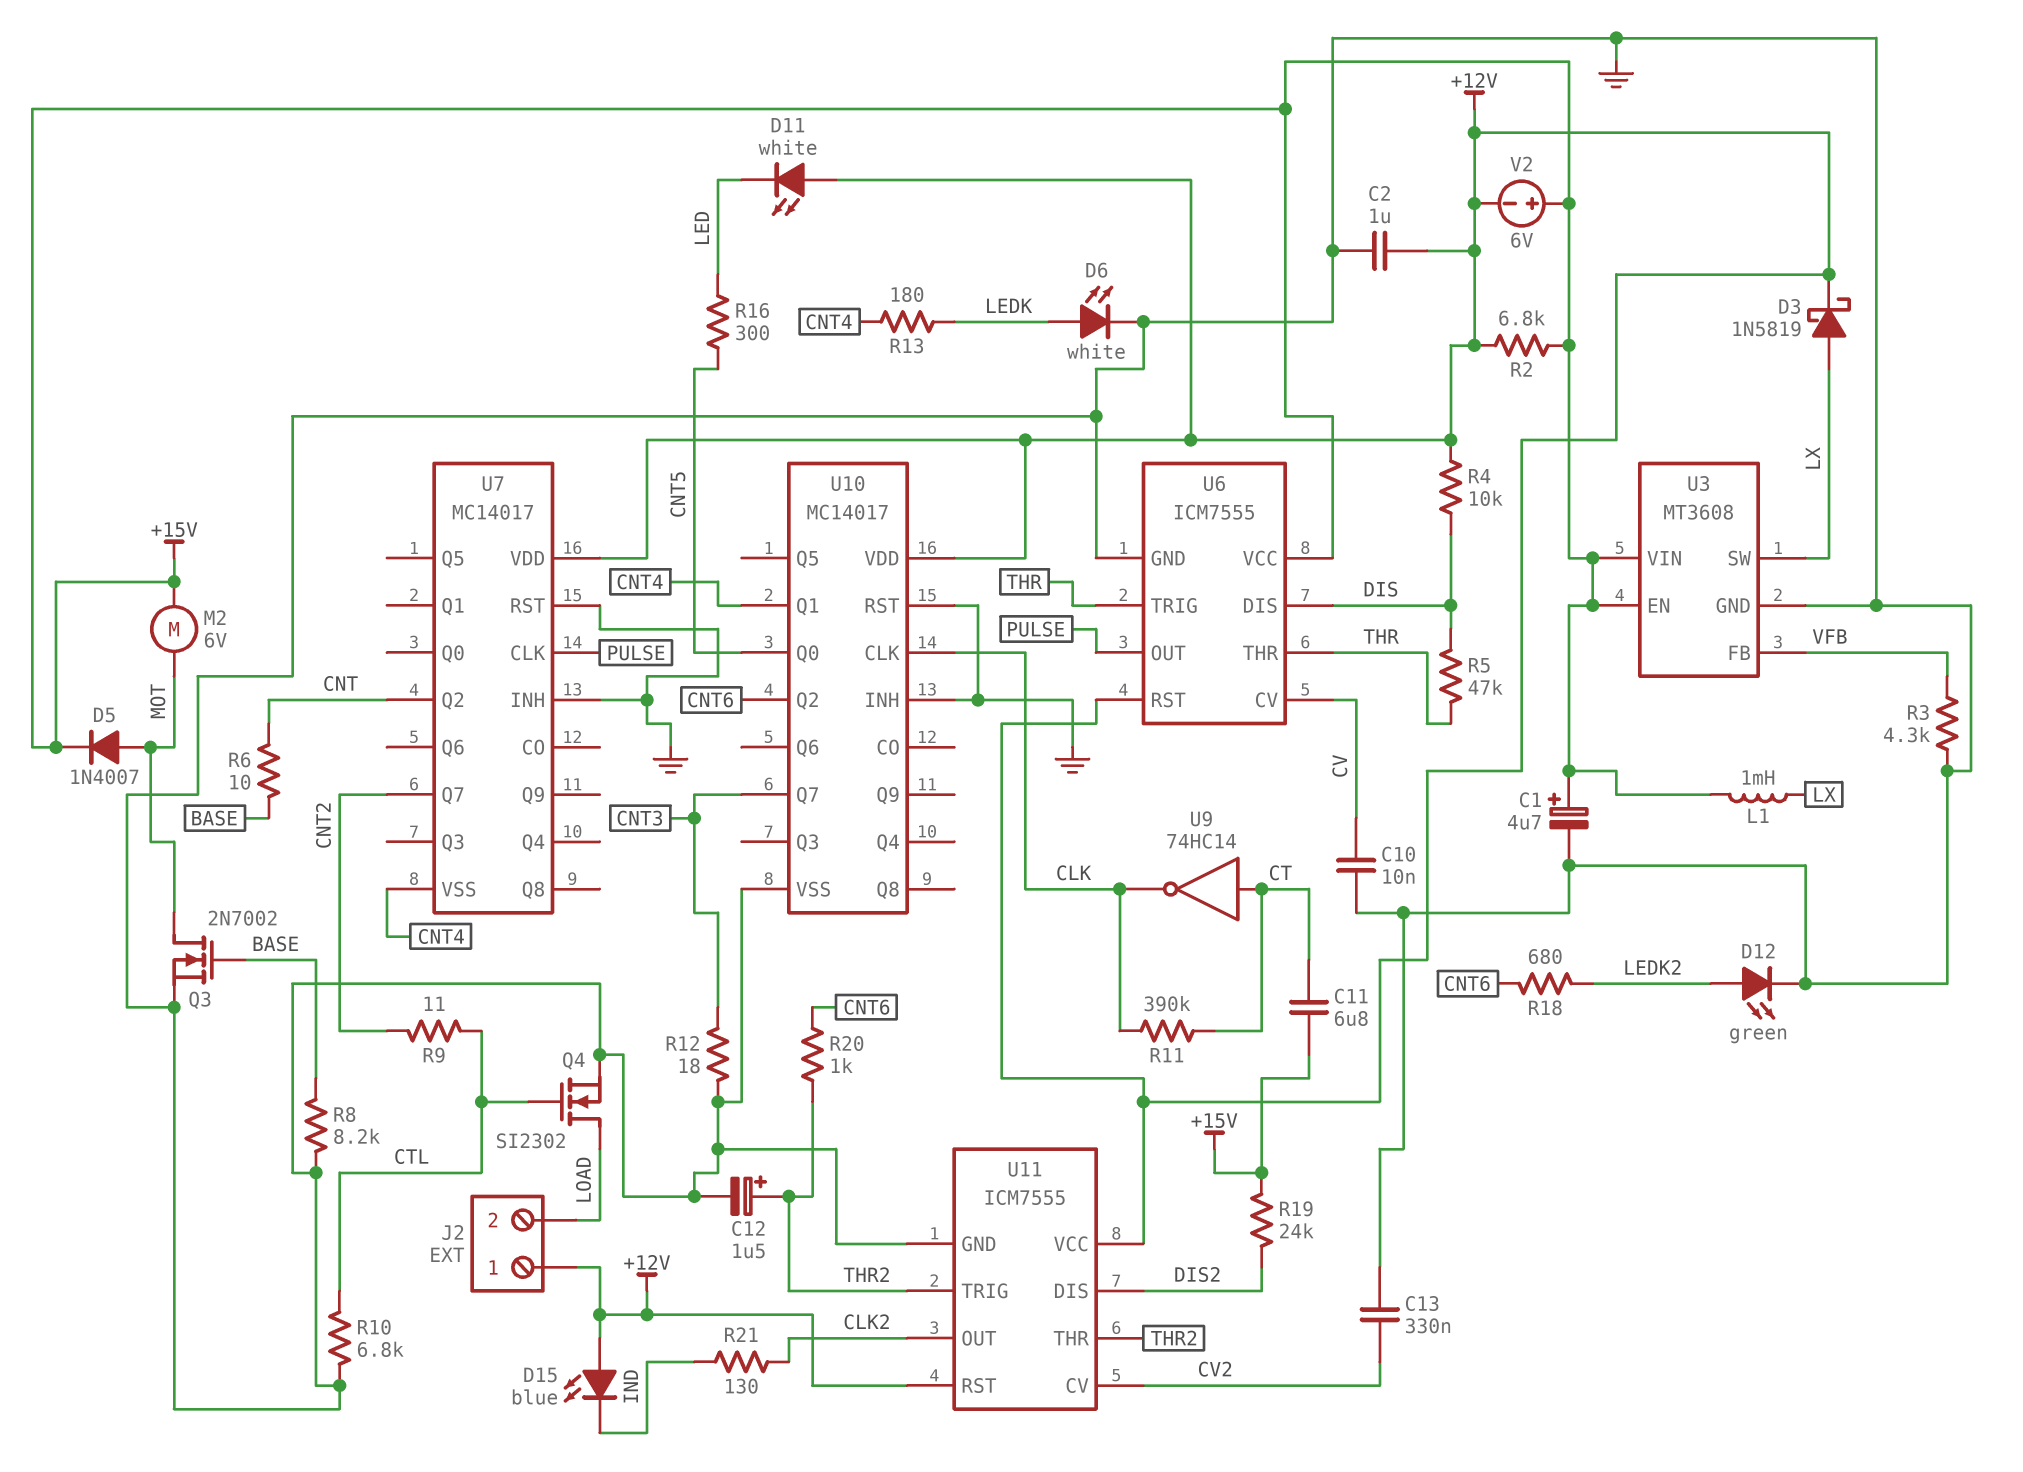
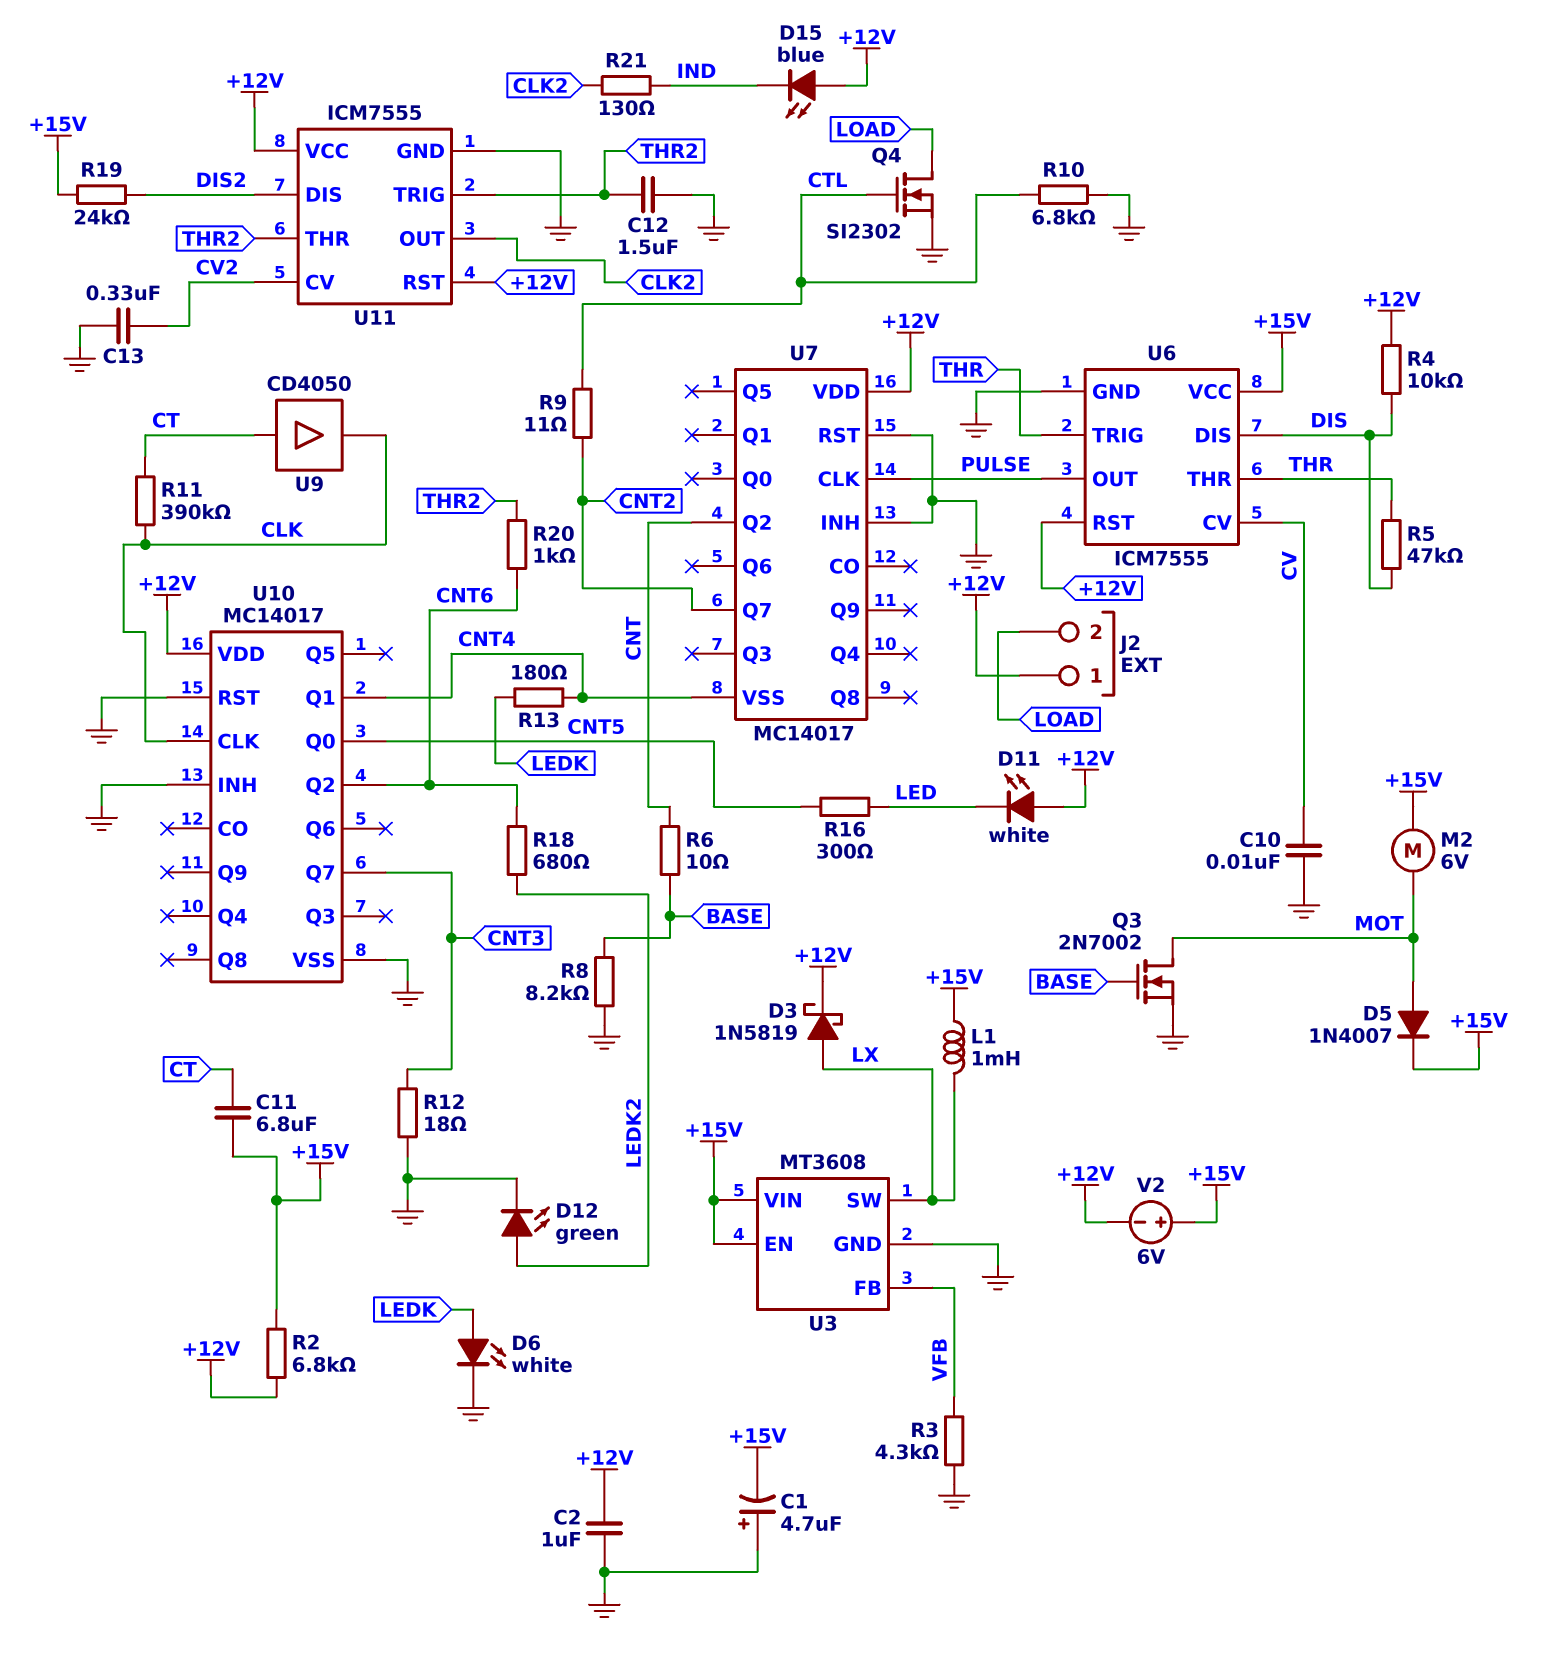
C1: 4.7uF (plus +15V, minus GND) -> 4.7uF (plus GND, minus +15V)
C12: 1.5uF (plus THR2, minus GND) -> 1.5uF (GND, THR2)
U9: NOT 74HC14 (in CT, out CLK) -> buffer CD4050 (in CT, out CLK)

